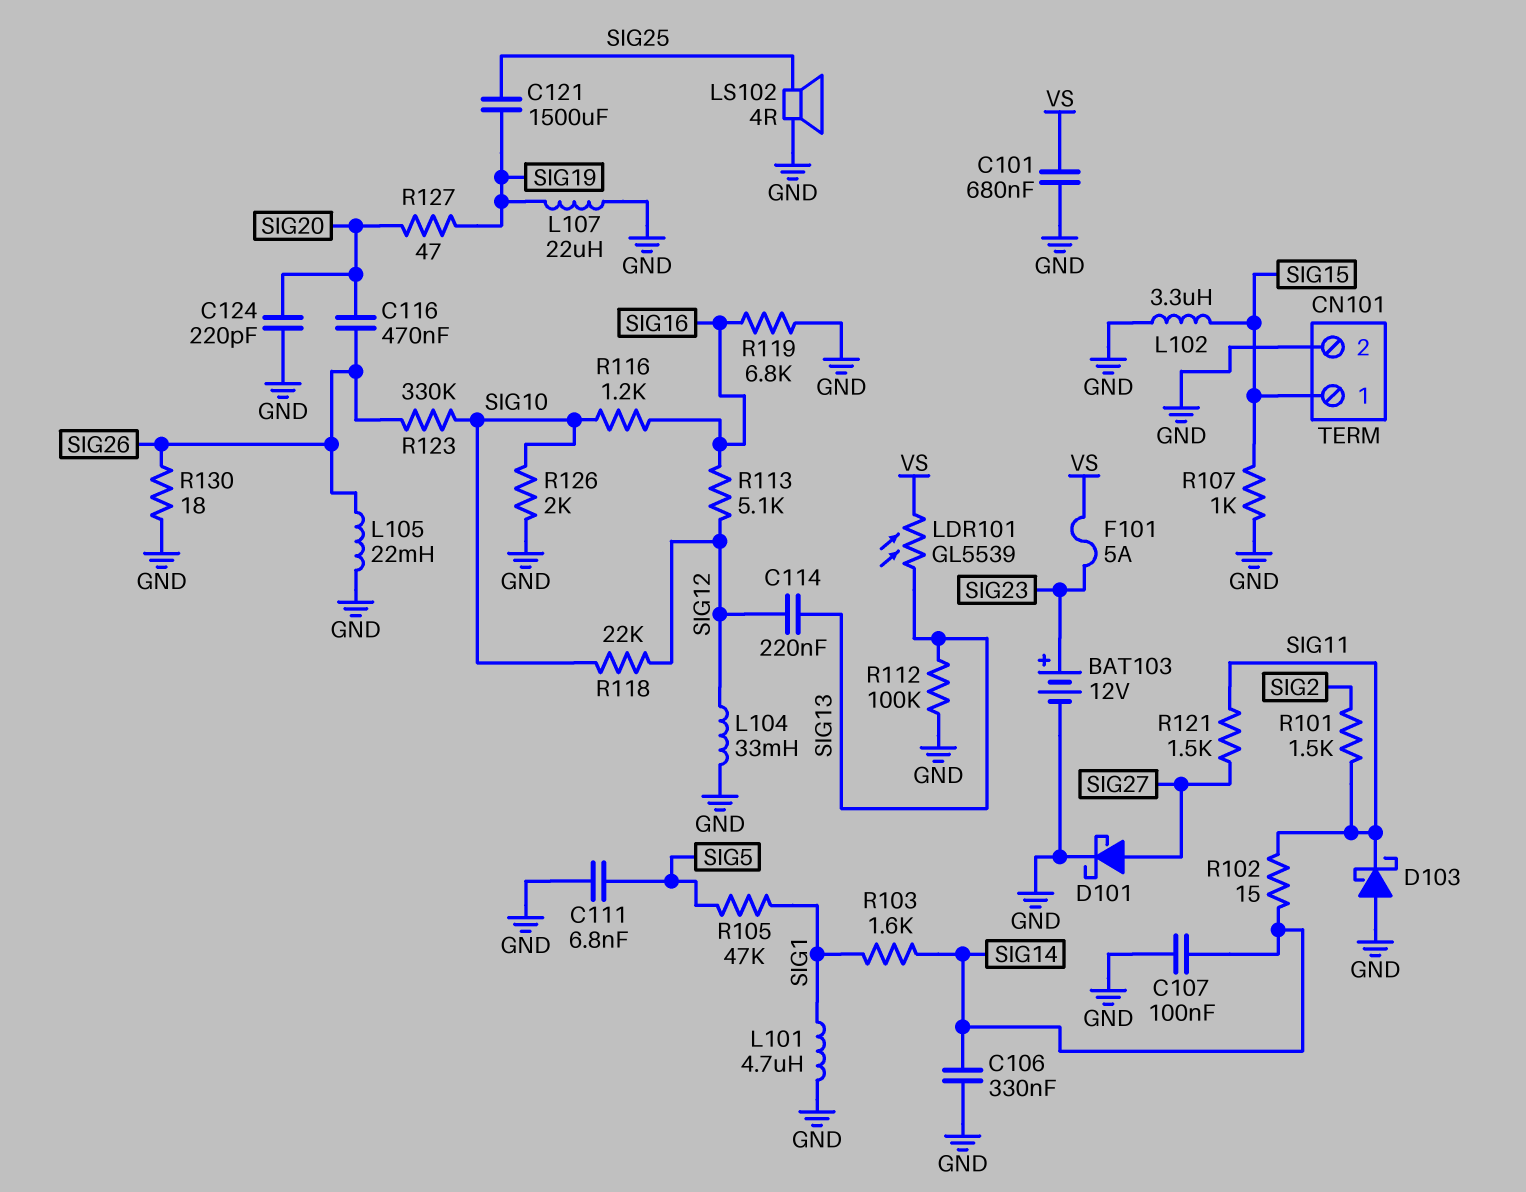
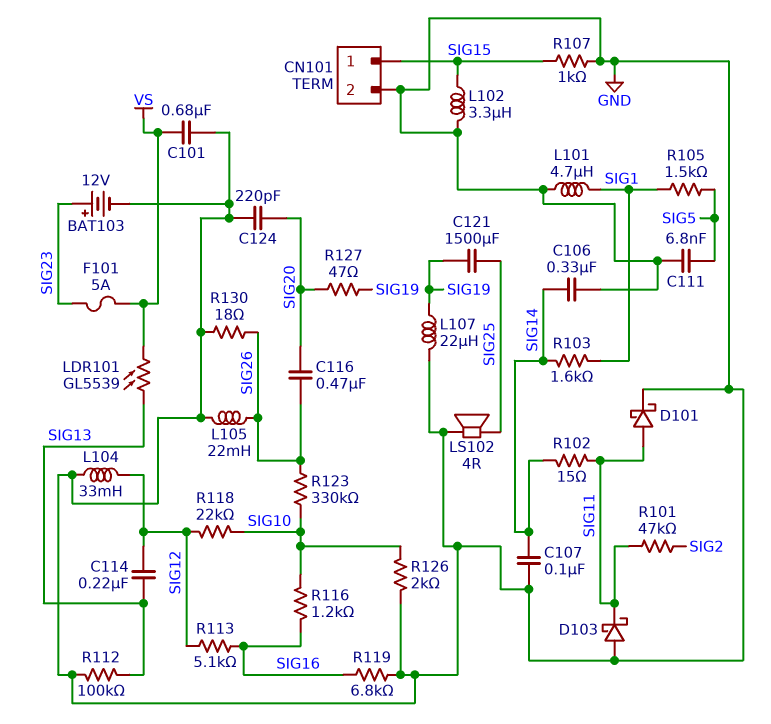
D101: schottky (A SIG27, K GND) -> schottky (A SIG11, K GND)
R101: 1.5k (SIG2, SIG11) -> 47k (SIG2, SIG11)
R105: 47k (SIG1, SIG5) -> 1.5k (SIG1, SIG5)
R121: 1.5k (SIG11, SIG27) -> none

